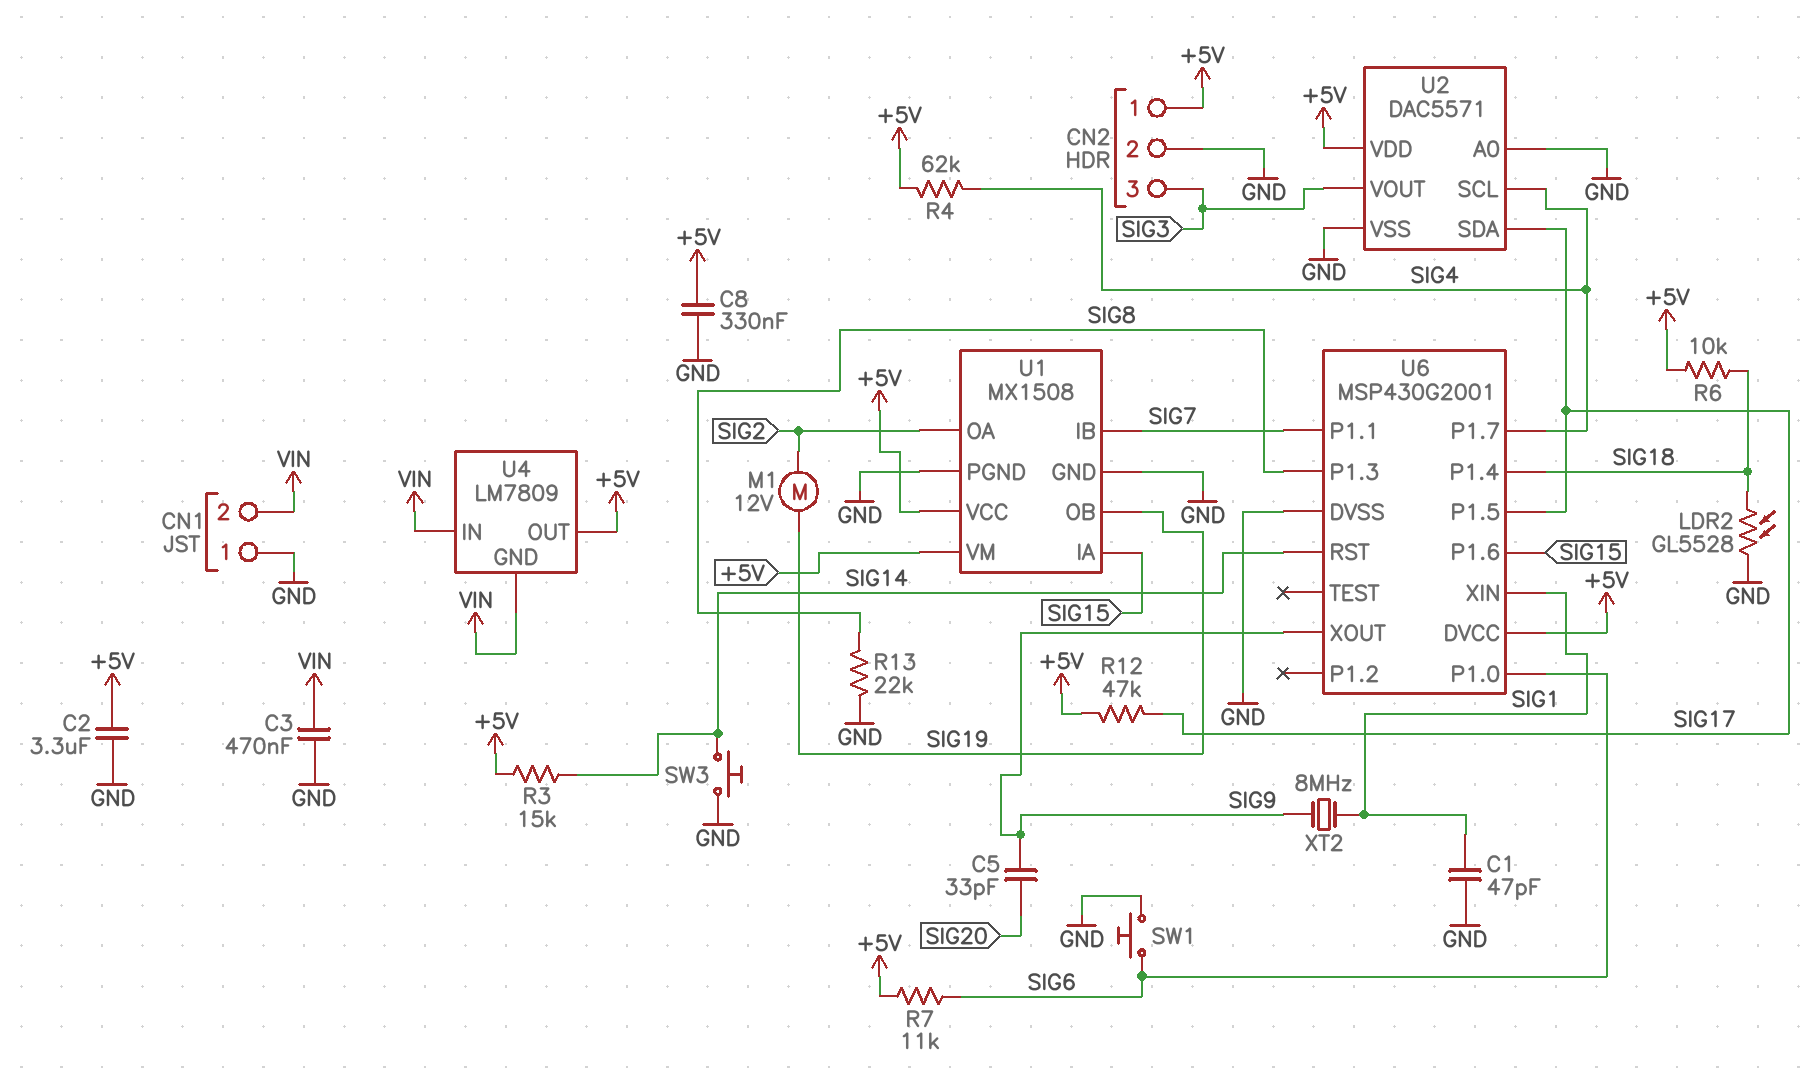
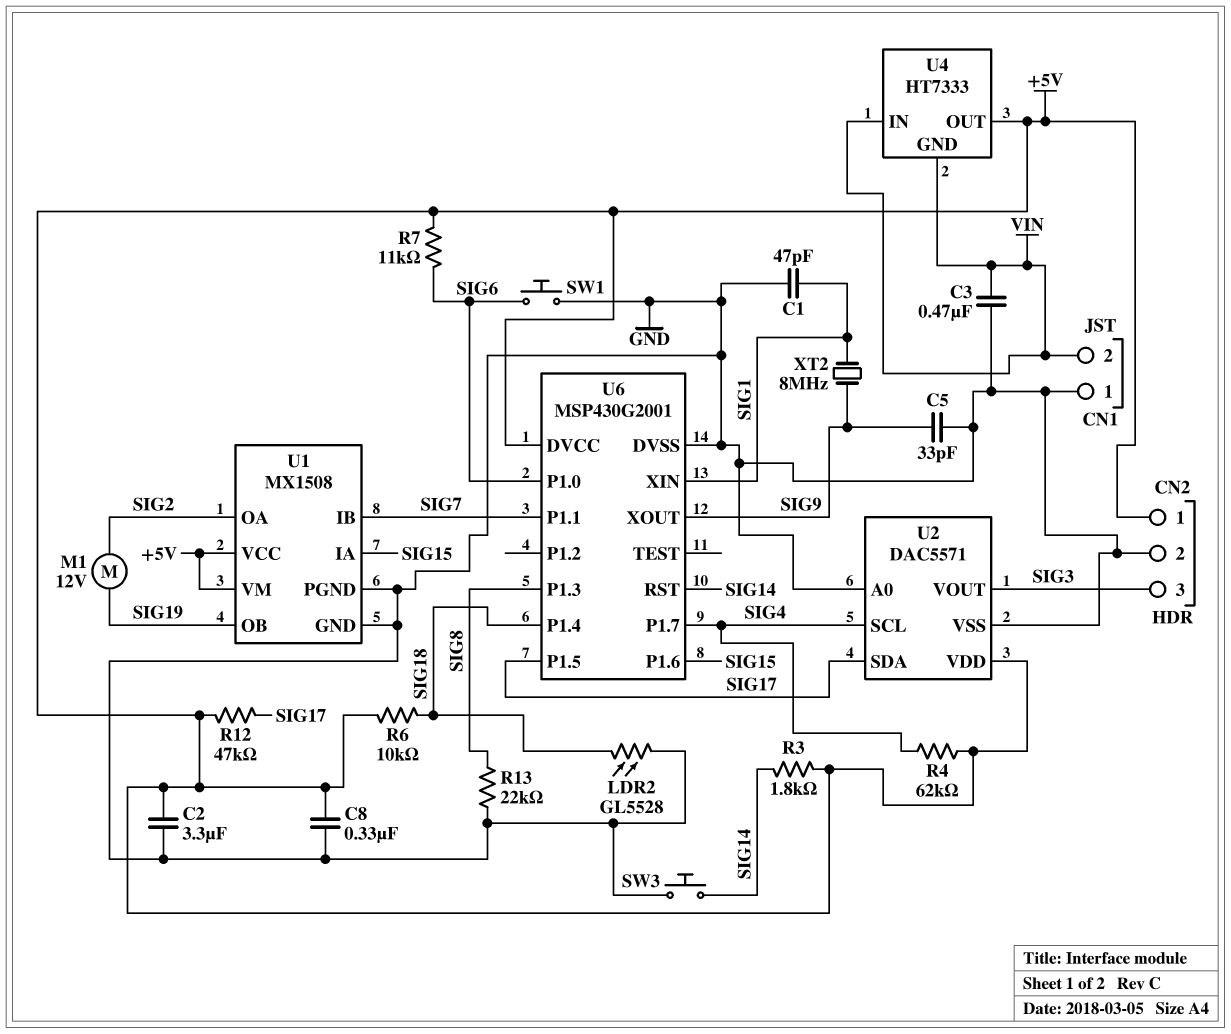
C5: 33pF (SIG9, SIG20) -> 33pF (GND, SIG9)
R3: 15k (+5V, SIG14) -> 1.8k (+5V, SIG14)
U4: LM7809 -> HT7333

